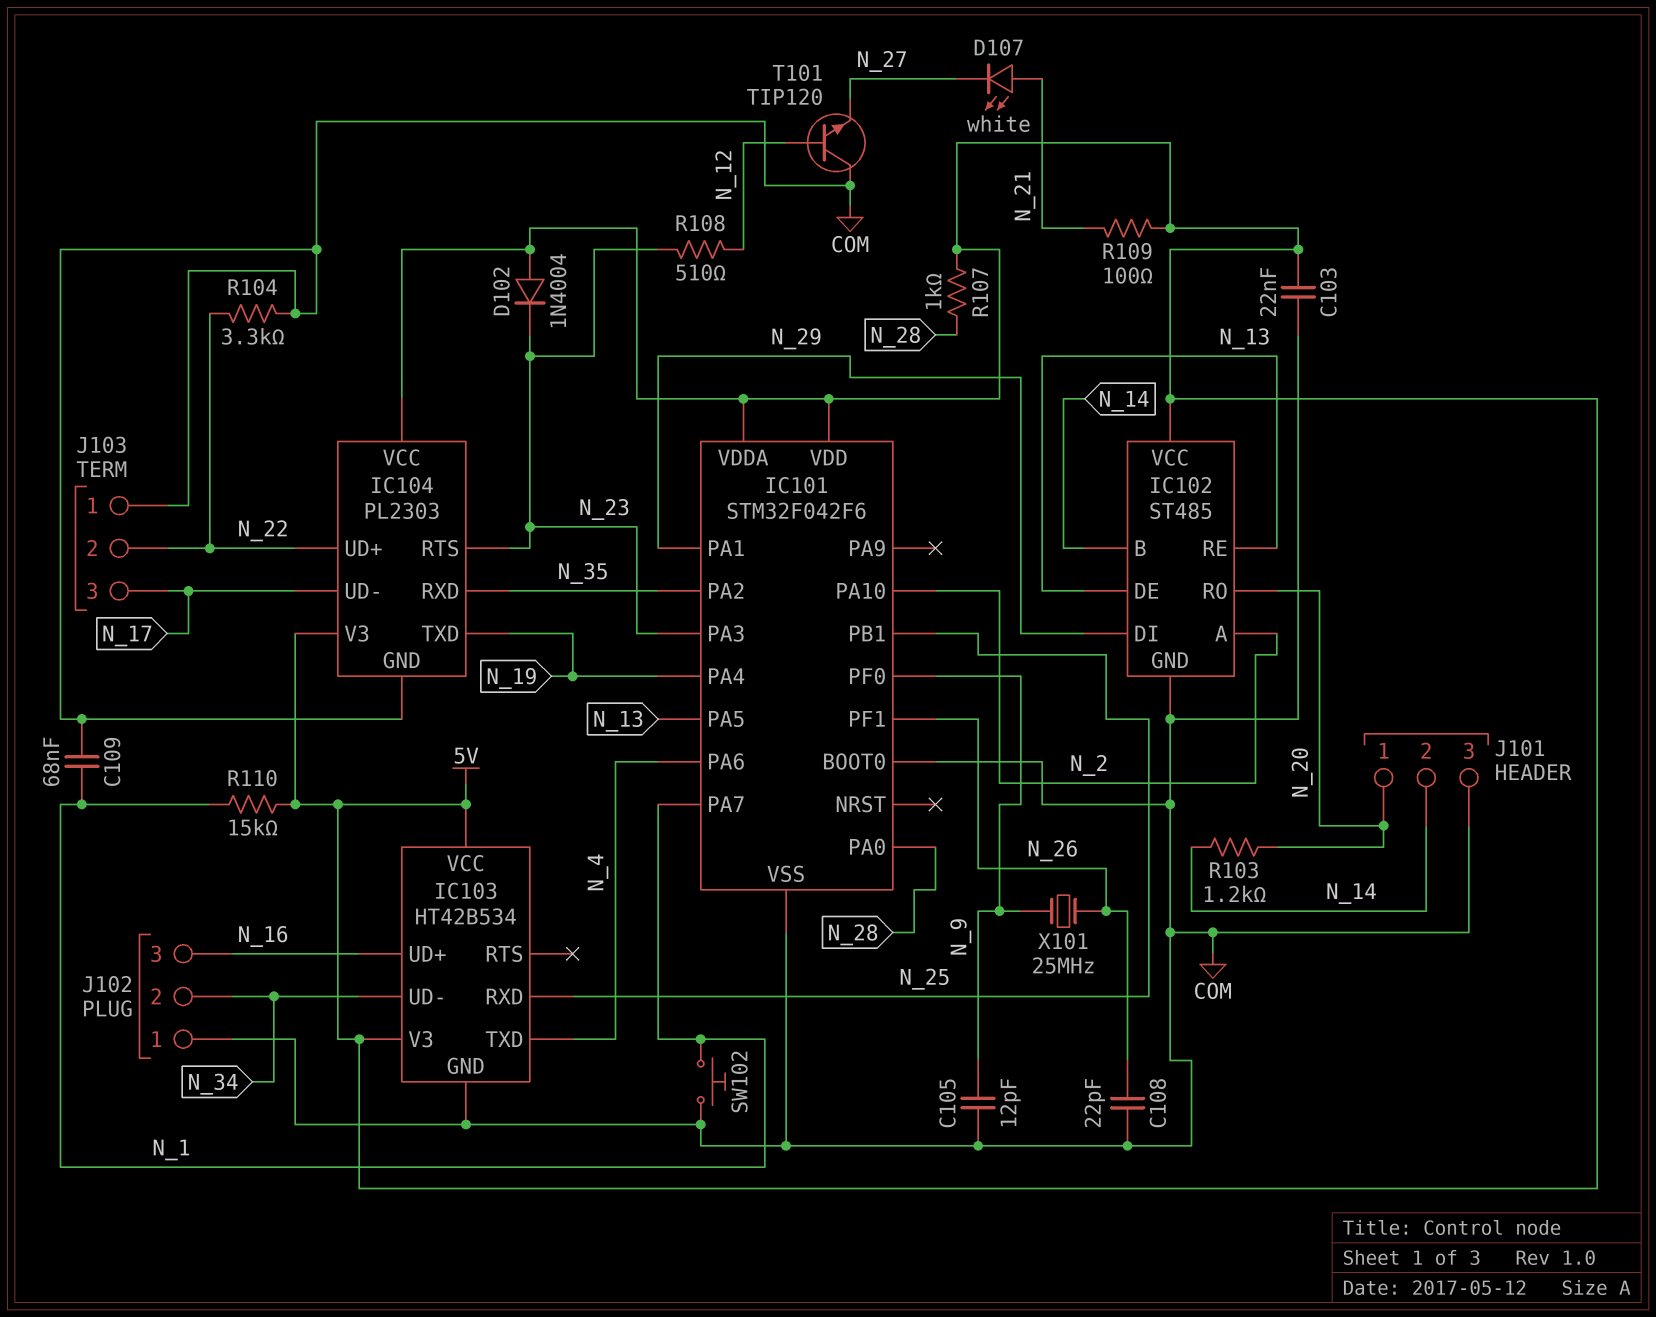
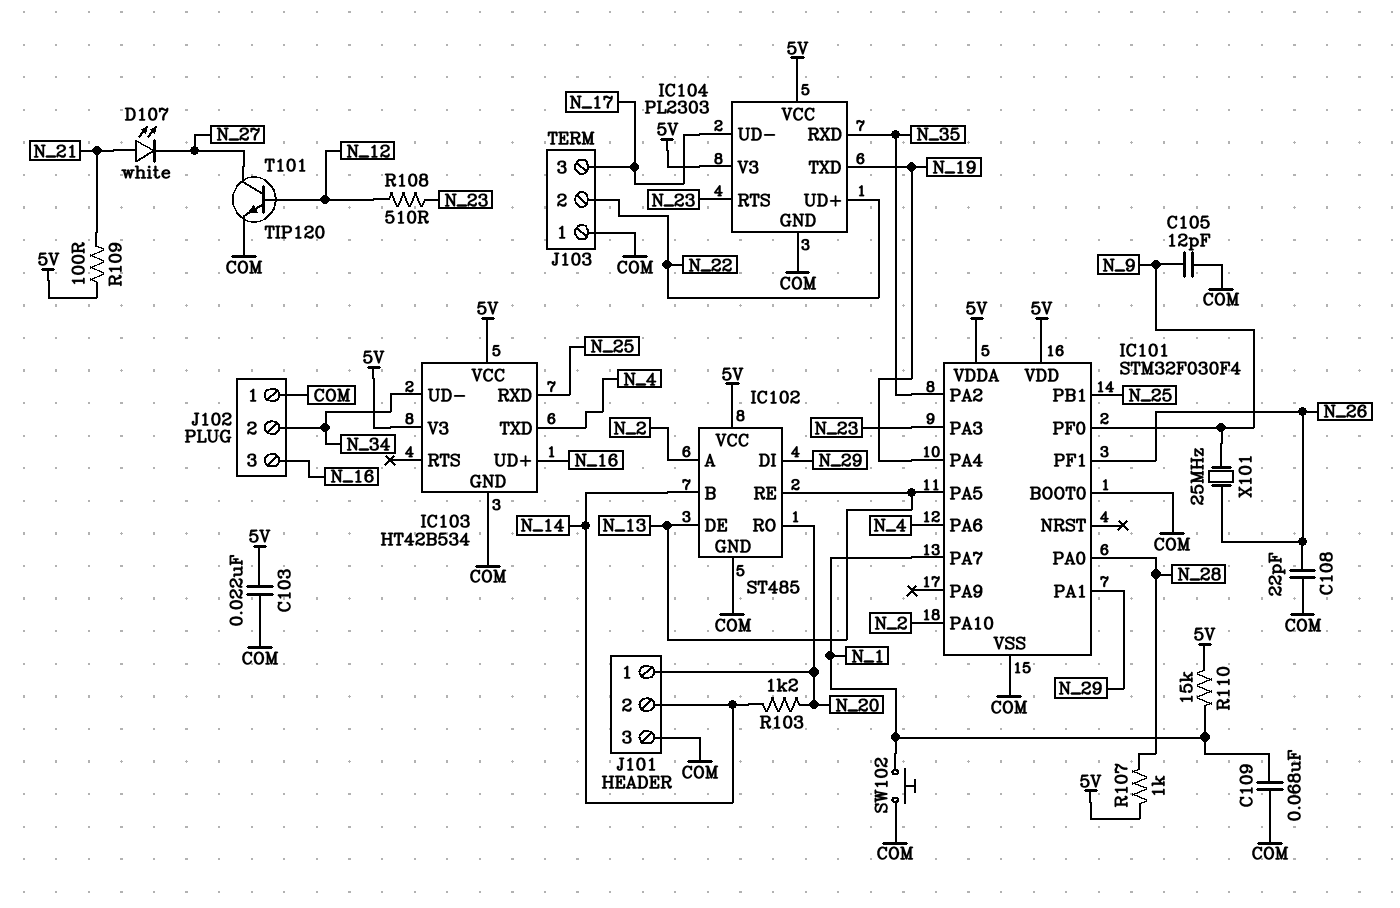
D102: diode 1N4004 (A 5V, K N_23) -> none
IC101: STM32F042F6 -> STM32F030F4
R104: 3.3k (COM, N_22) -> none
T101: NPN TIP120 (B N_12, C COM, E N_27) -> NPN TIP120 (B N_12, C N_27, E COM)

